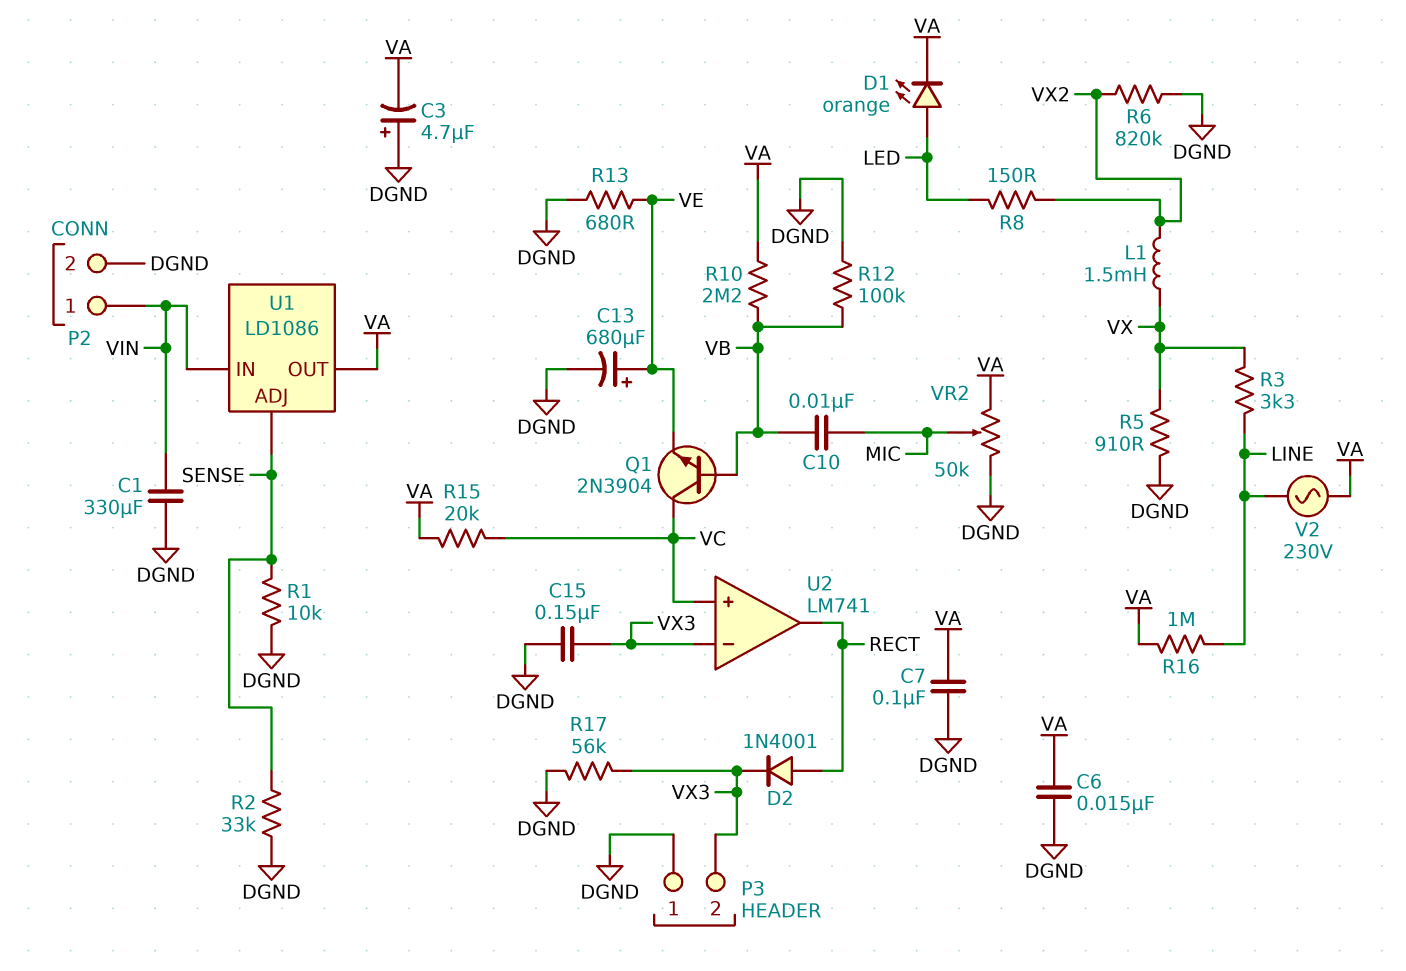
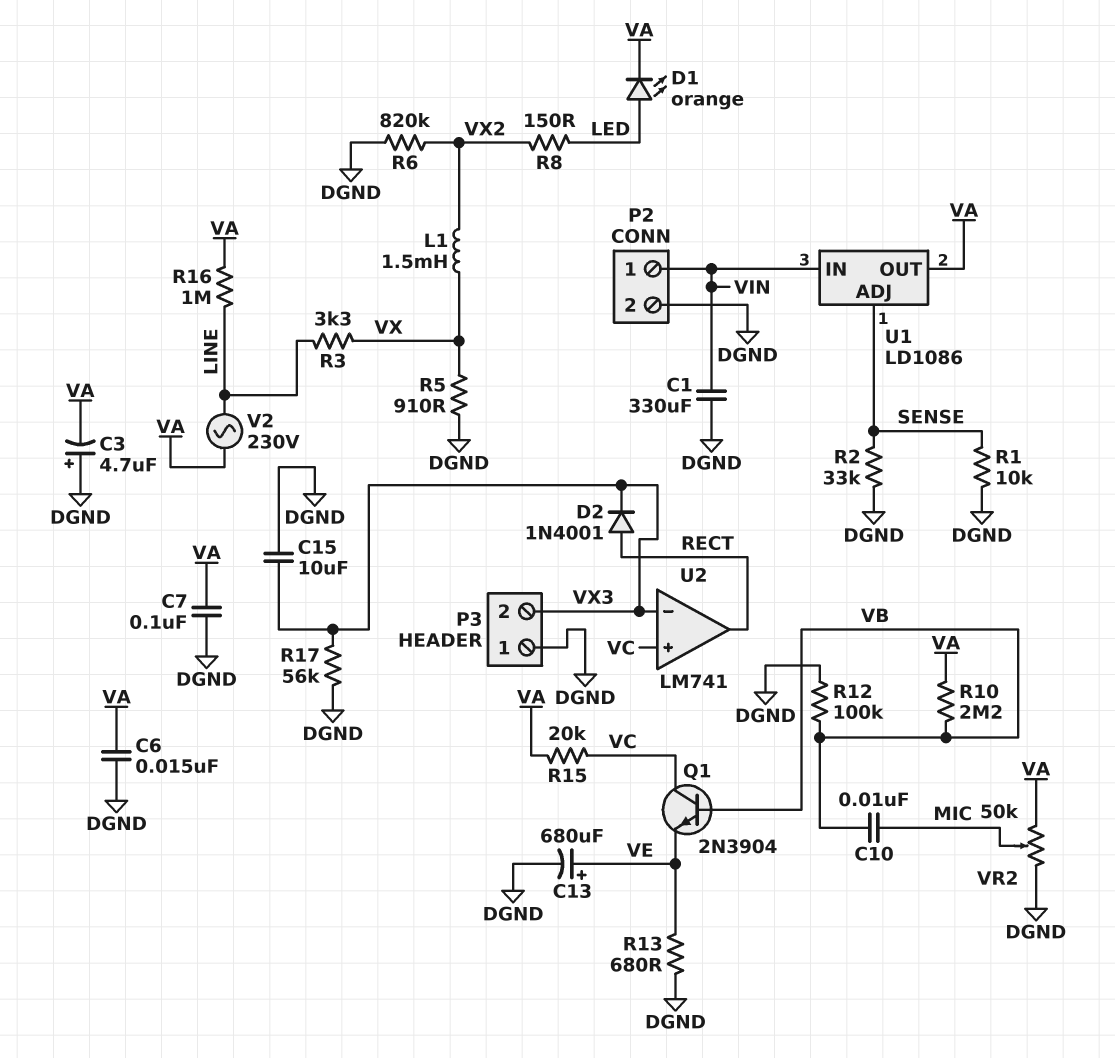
C15: 150nF (DGND, VX3) -> 10uF (DGND, VX3)

